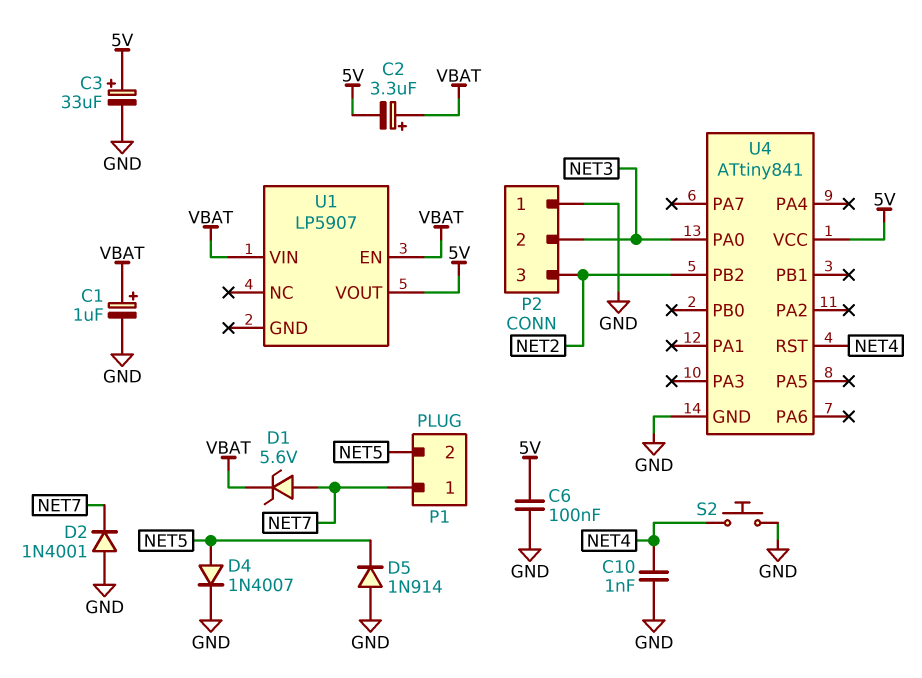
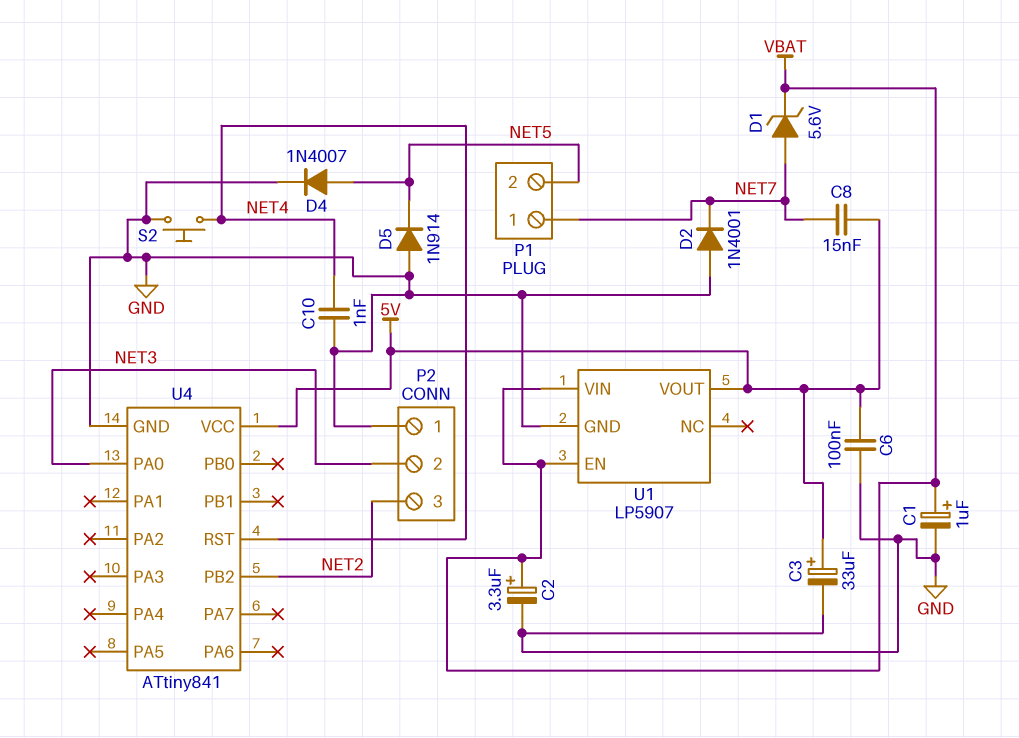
C2: 3.3uF (plus VBAT, minus 5V) -> 3.3uF (plus VBAT, minus GND)
C8: none -> 15nF (5V, NET7)
U1 pin GND: none -> GND

